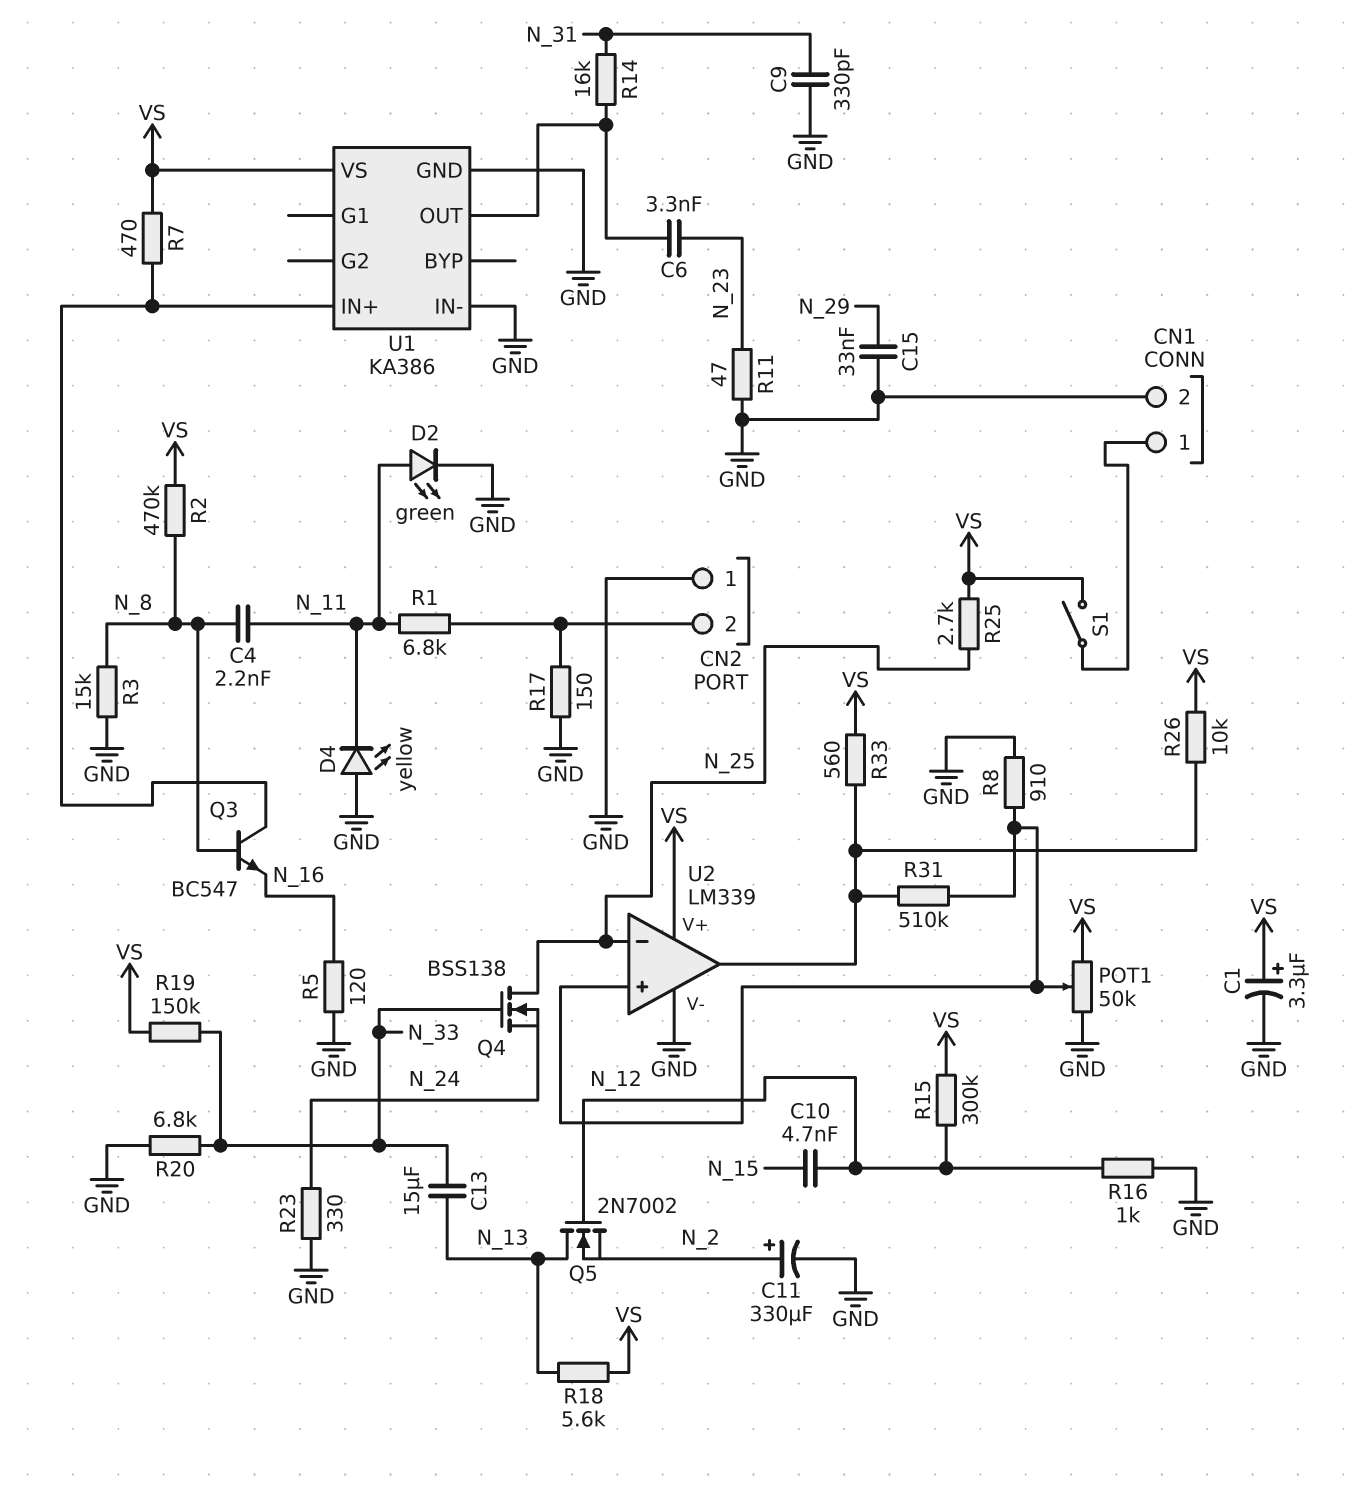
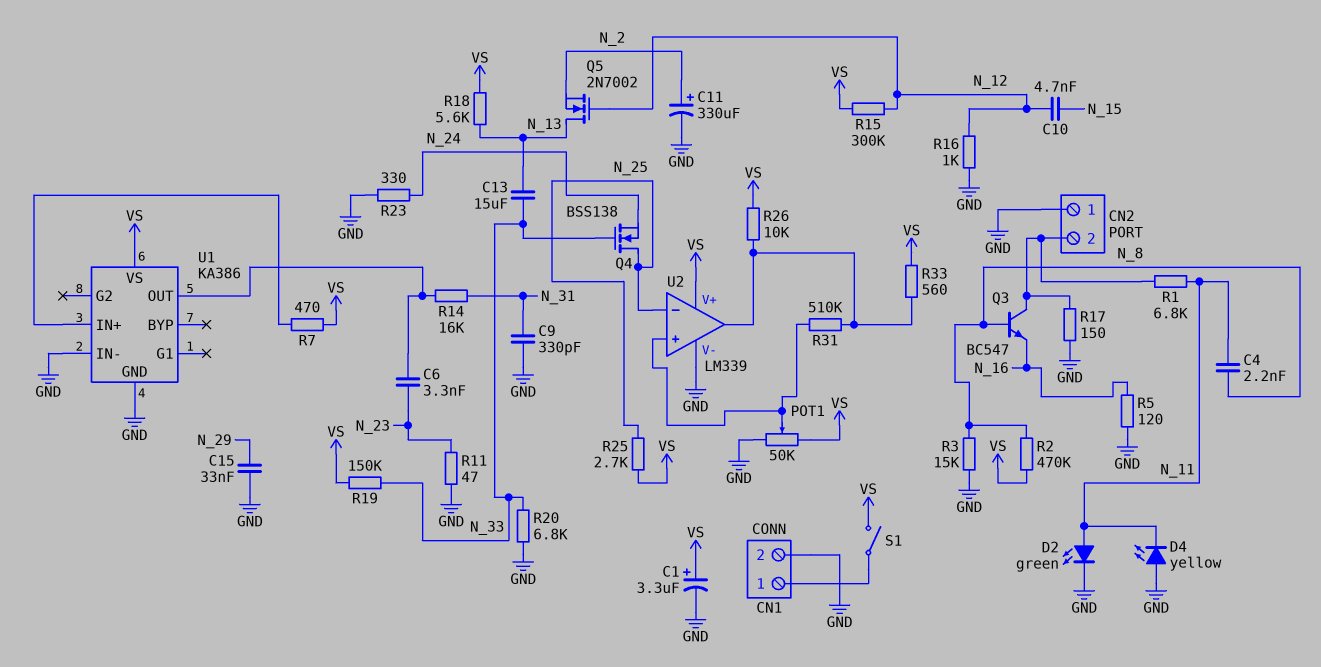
Q3: NPN BC547 (B N_8, C U1/IN+, E N_16) -> NPN BC547 (B N_8, C CN2/2, E N_16)
R8: 910 (GND, U2/in+) -> none

